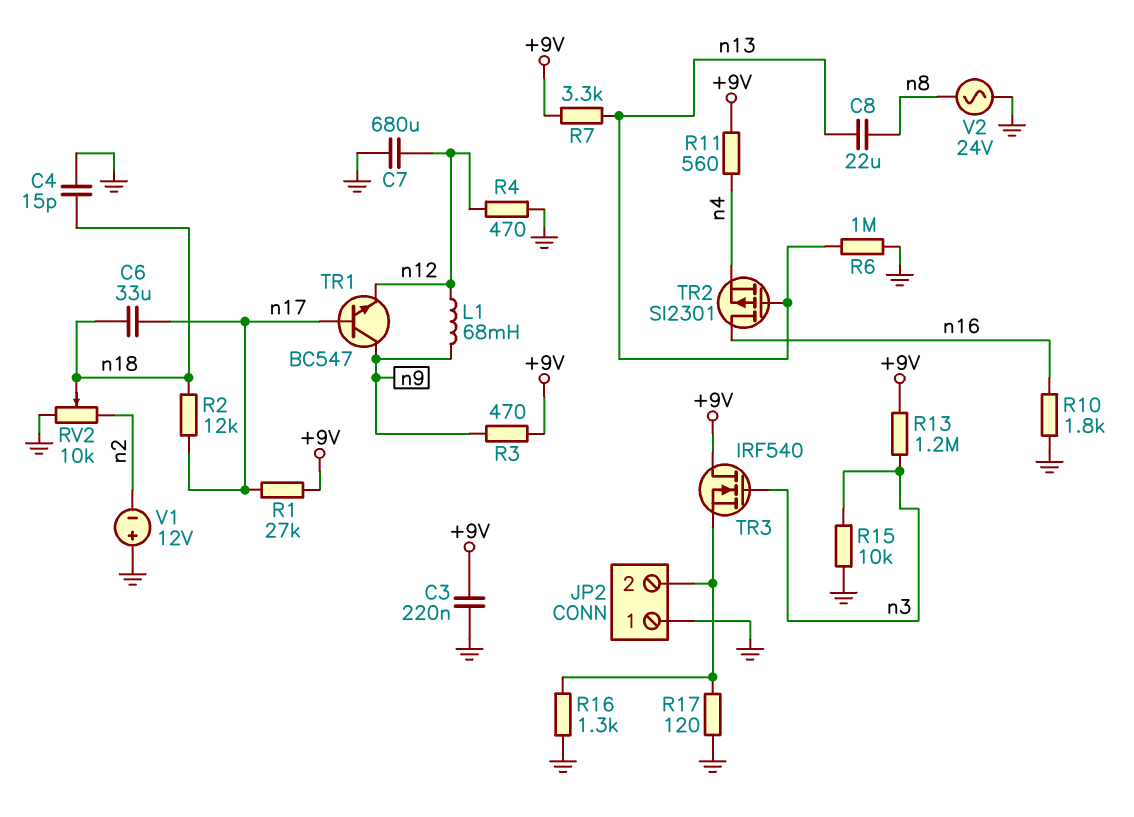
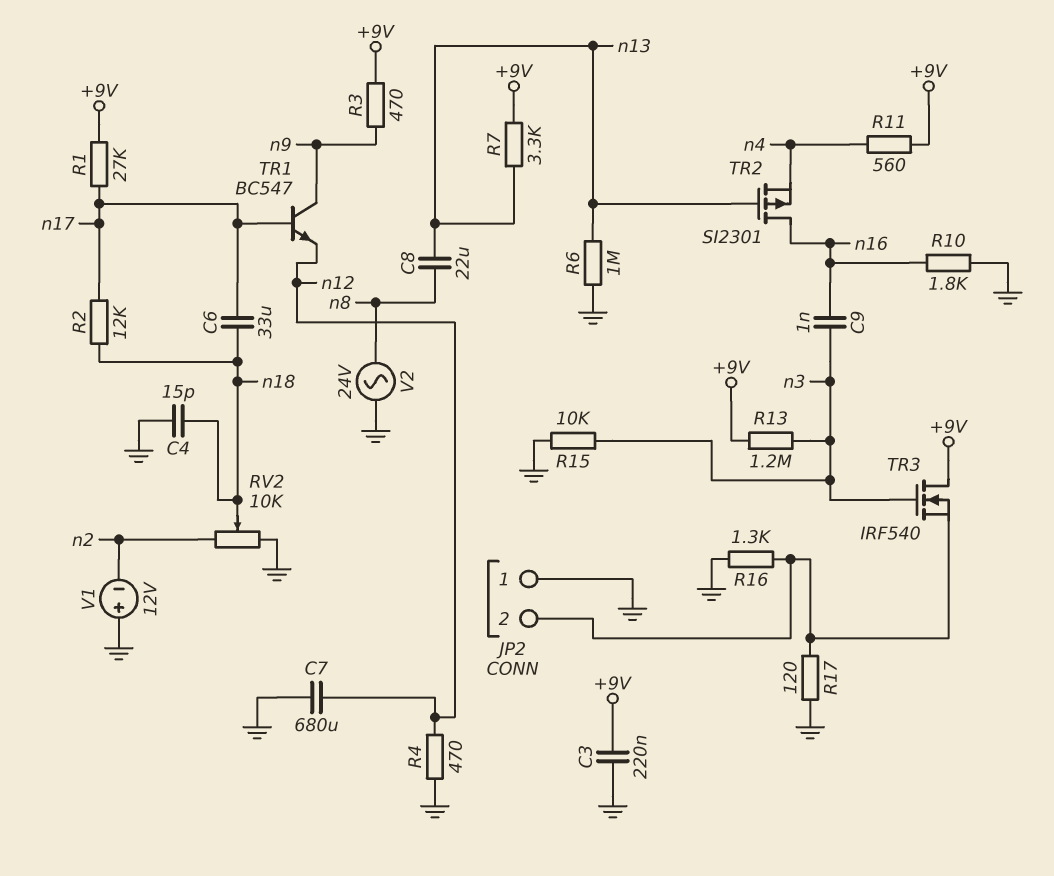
C9: none -> 1nF (n3, n16)
L1: 68mH (n9, n12) -> none

